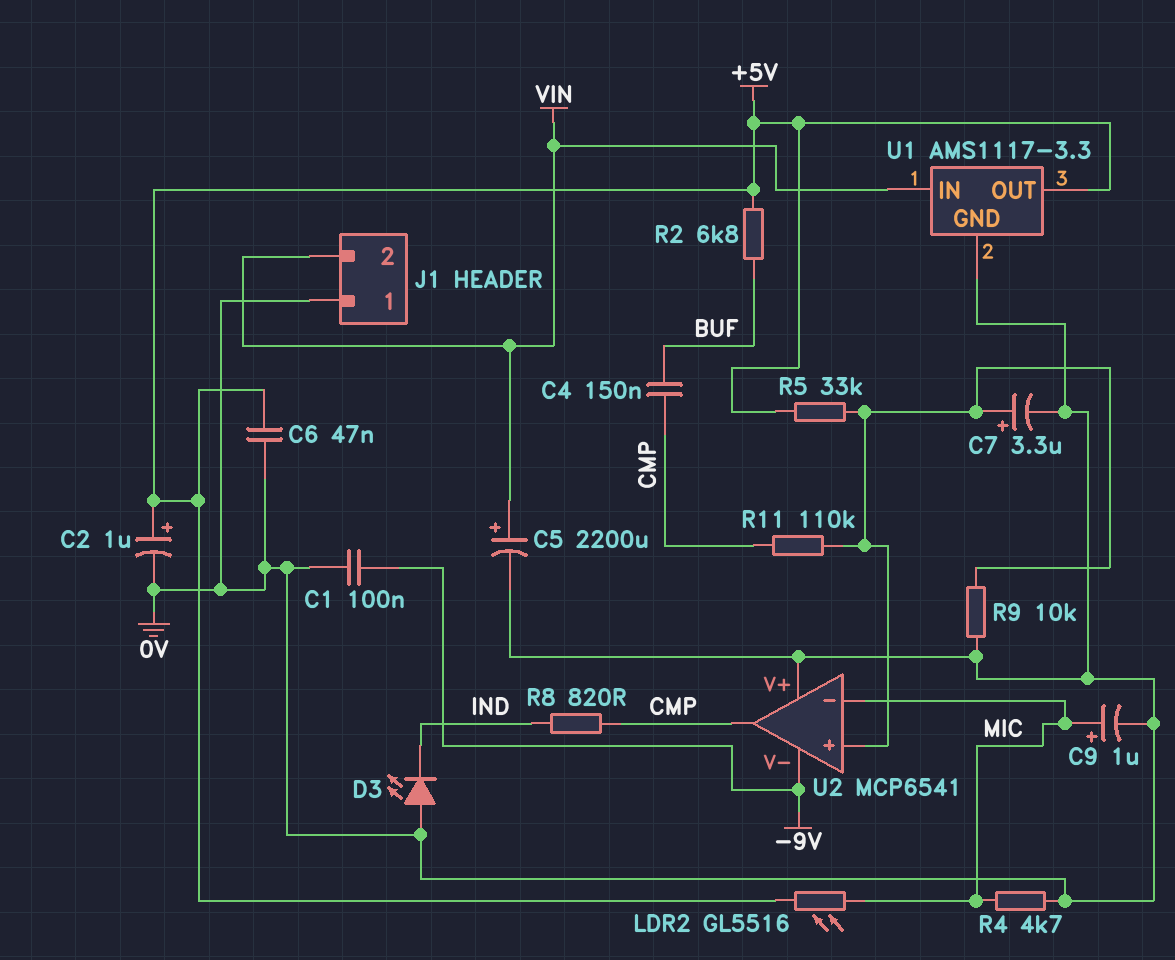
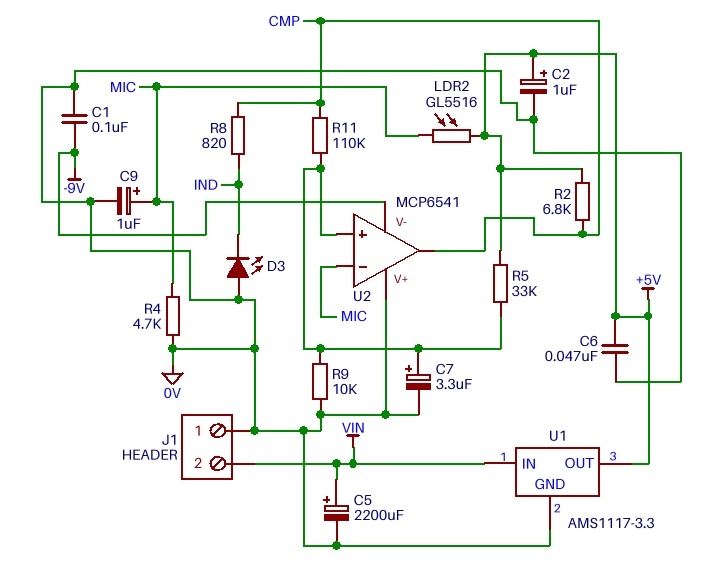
C4: 150nF (BUF, CMP) -> none
R2: 6.8k (+5V, BUF) -> 6.8k (+5V, CMP)

